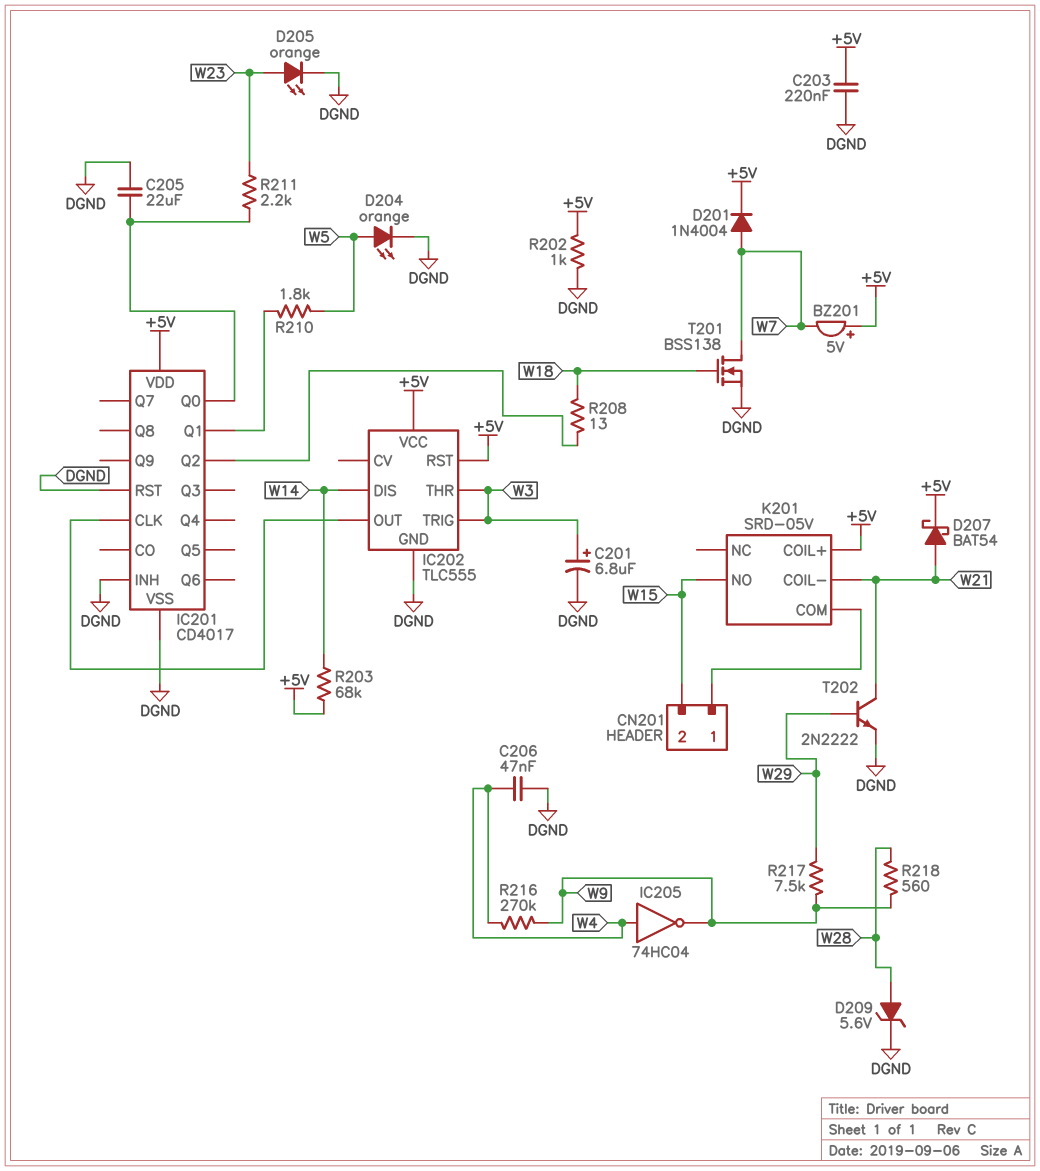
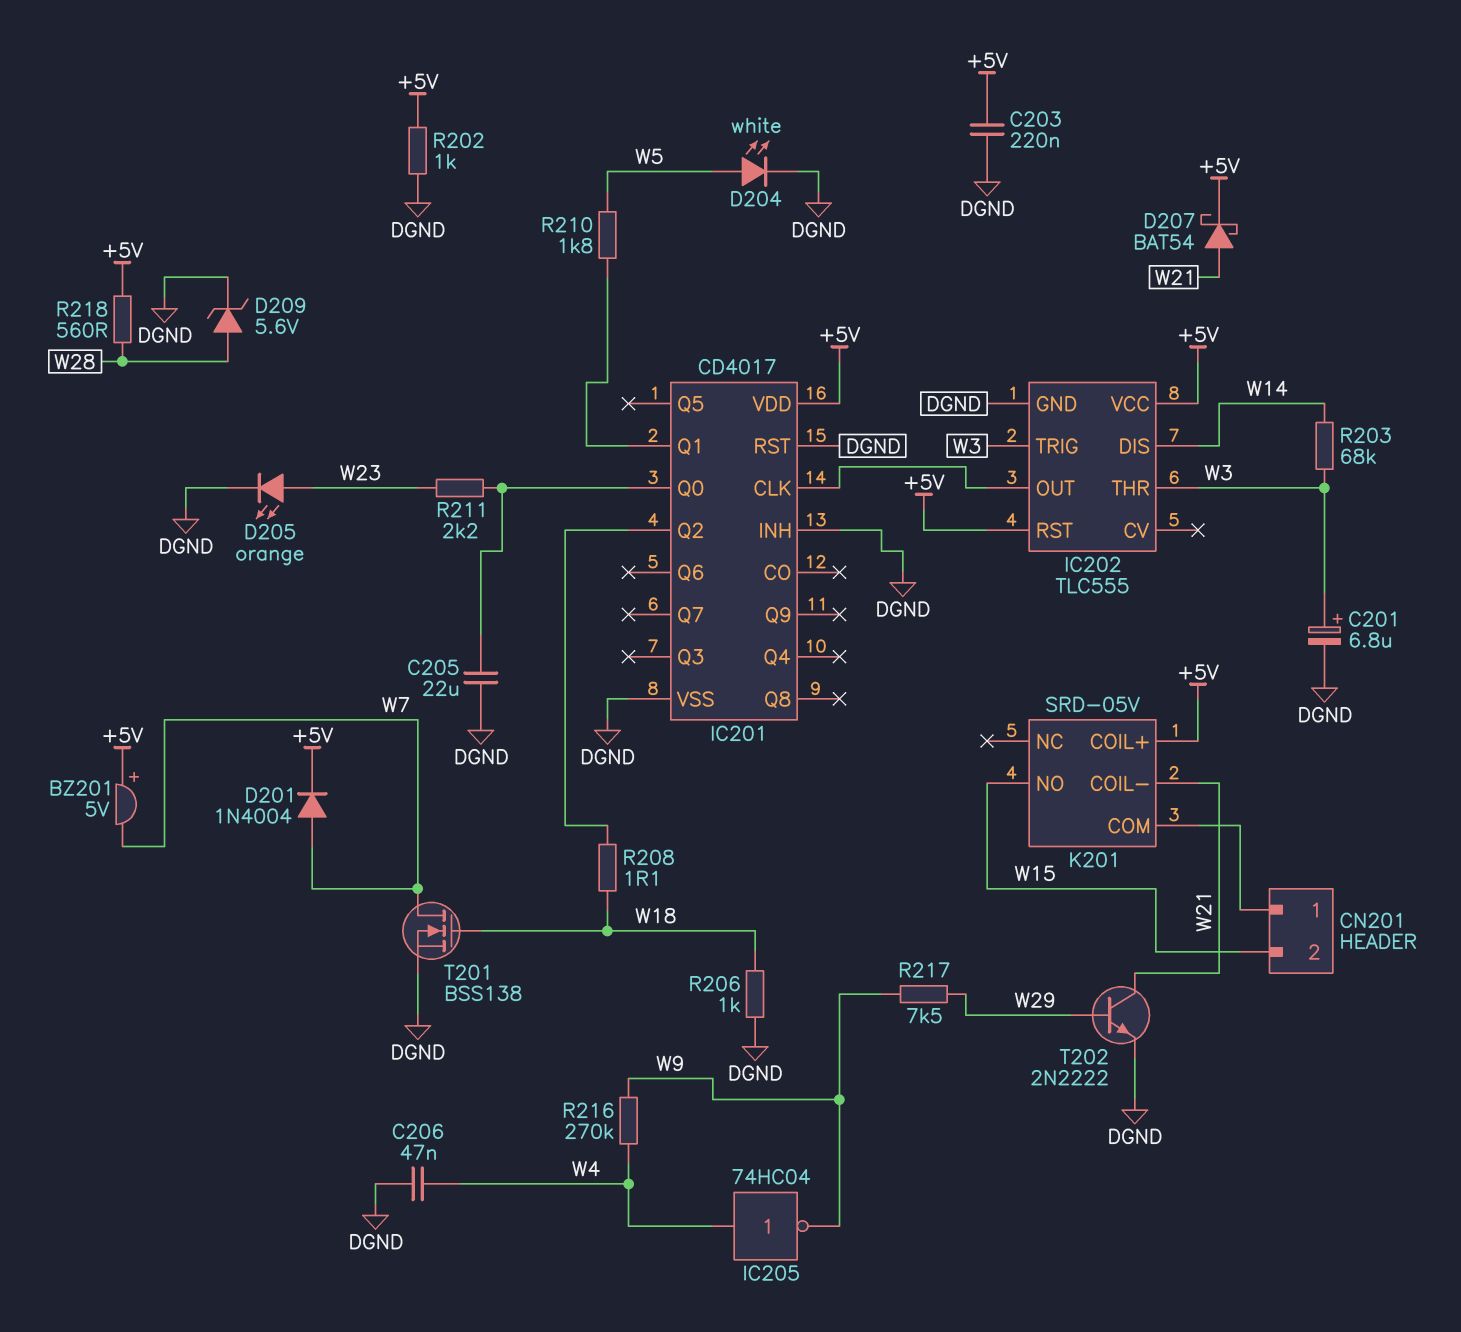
D204: LED orange (A W5, K DGND) -> LED white (A W5, K DGND)
R203: 68k (+5V, W14) -> 68k (W3, W14)
R206: none -> 1k (DGND, W18)
R208: 13 (IC201/Q2, W18) -> 1.1 (IC201/Q2, W18)
R218: 560 (W9, W28) -> 560 (+5V, W28)

